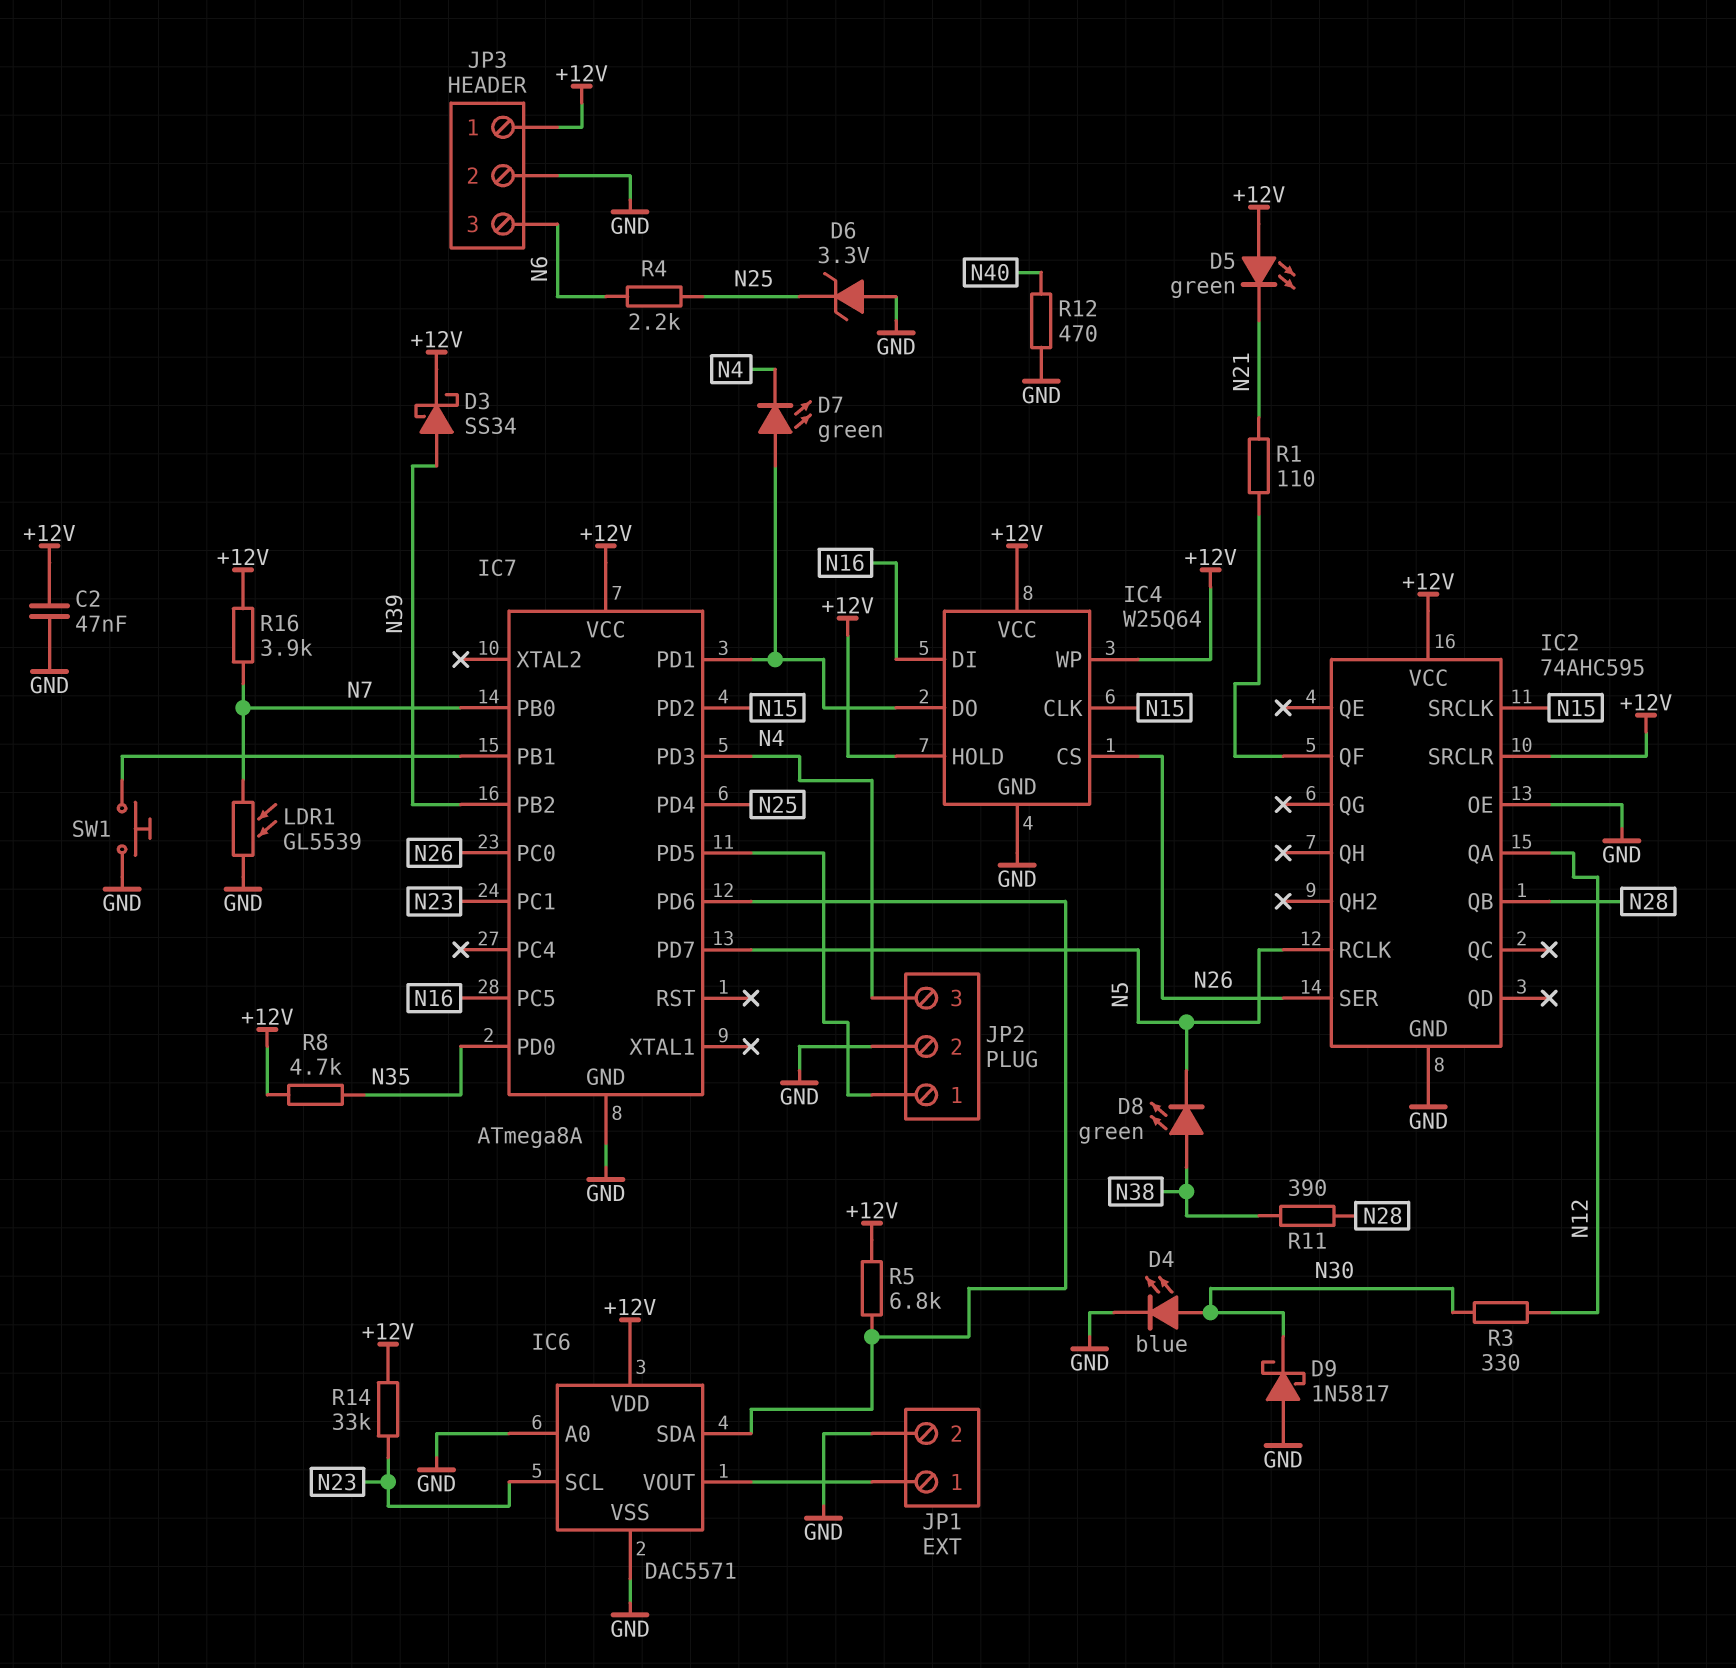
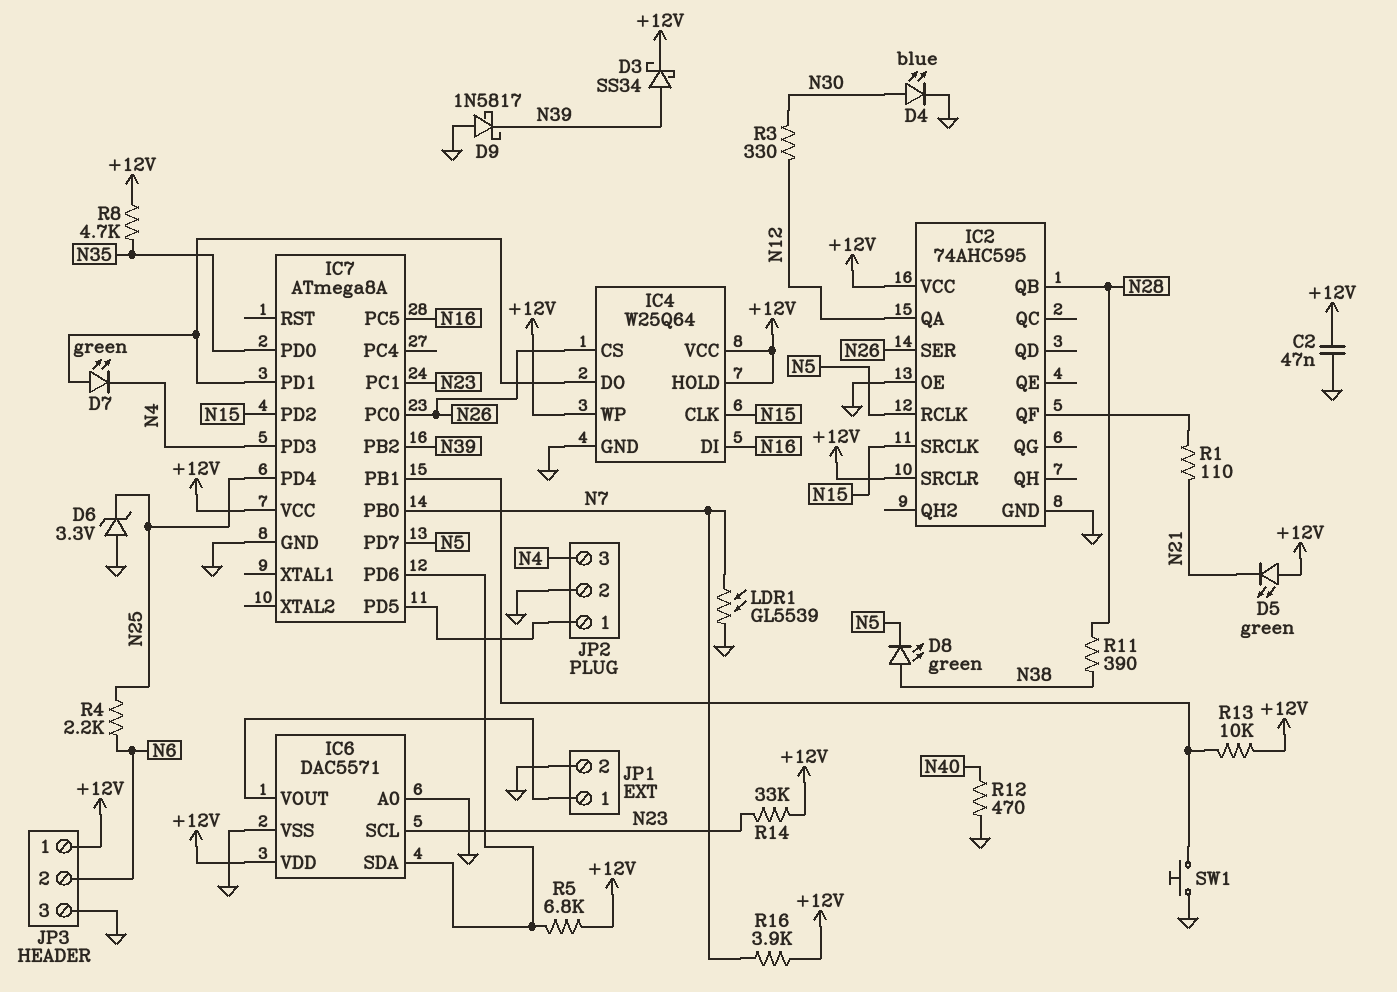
D9: schottky 1N5817 (A GND, K N30) -> schottky 1N5817 (A GND, K N39)
JP3 pin 2: GND -> N6
JP3 pin 3: N6 -> GND
R13: none -> 10k (+12V, IC7/PB1)

